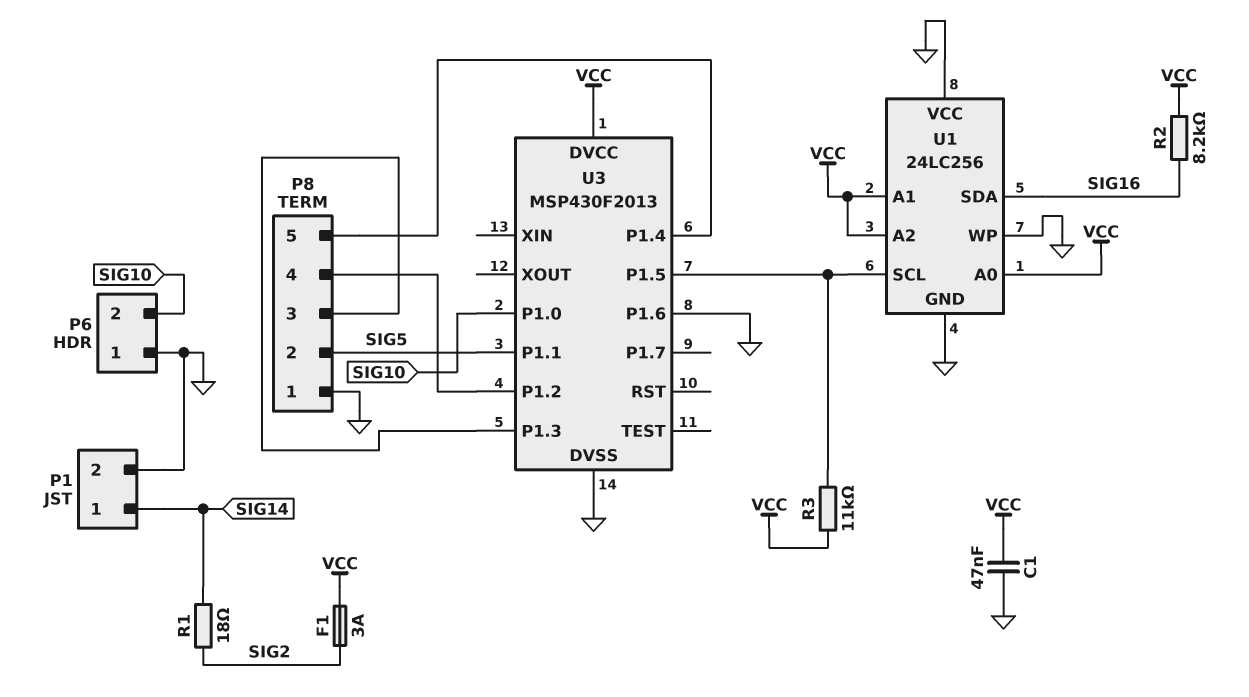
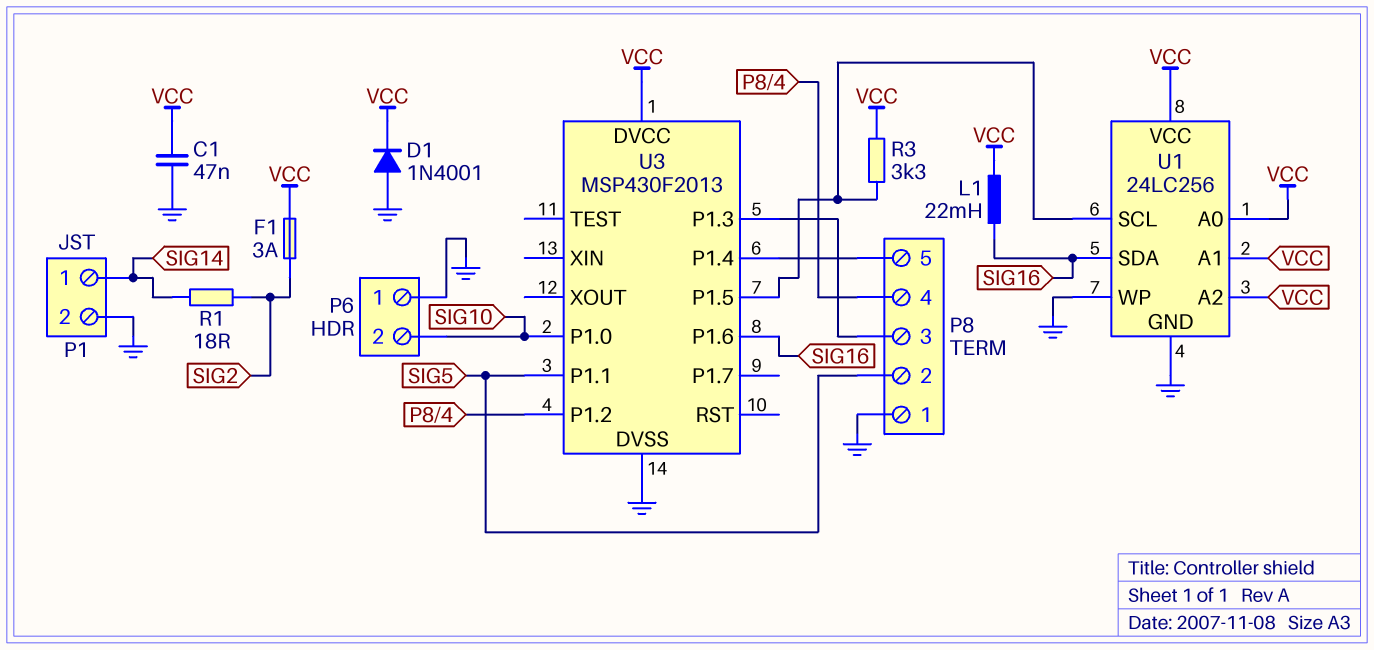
D1: none -> diode 1N4001 (A GND, K VCC)
L1: none -> 22mH (SIG16, VCC)
R2: 8.2k (SIG16, VCC) -> none
R3: 11k (U1/SCL, VCC) -> 3.3k (U1/SCL, VCC)
U1 pin VCC: GND -> VCC
U3 pin P1.6: GND -> SIG16

